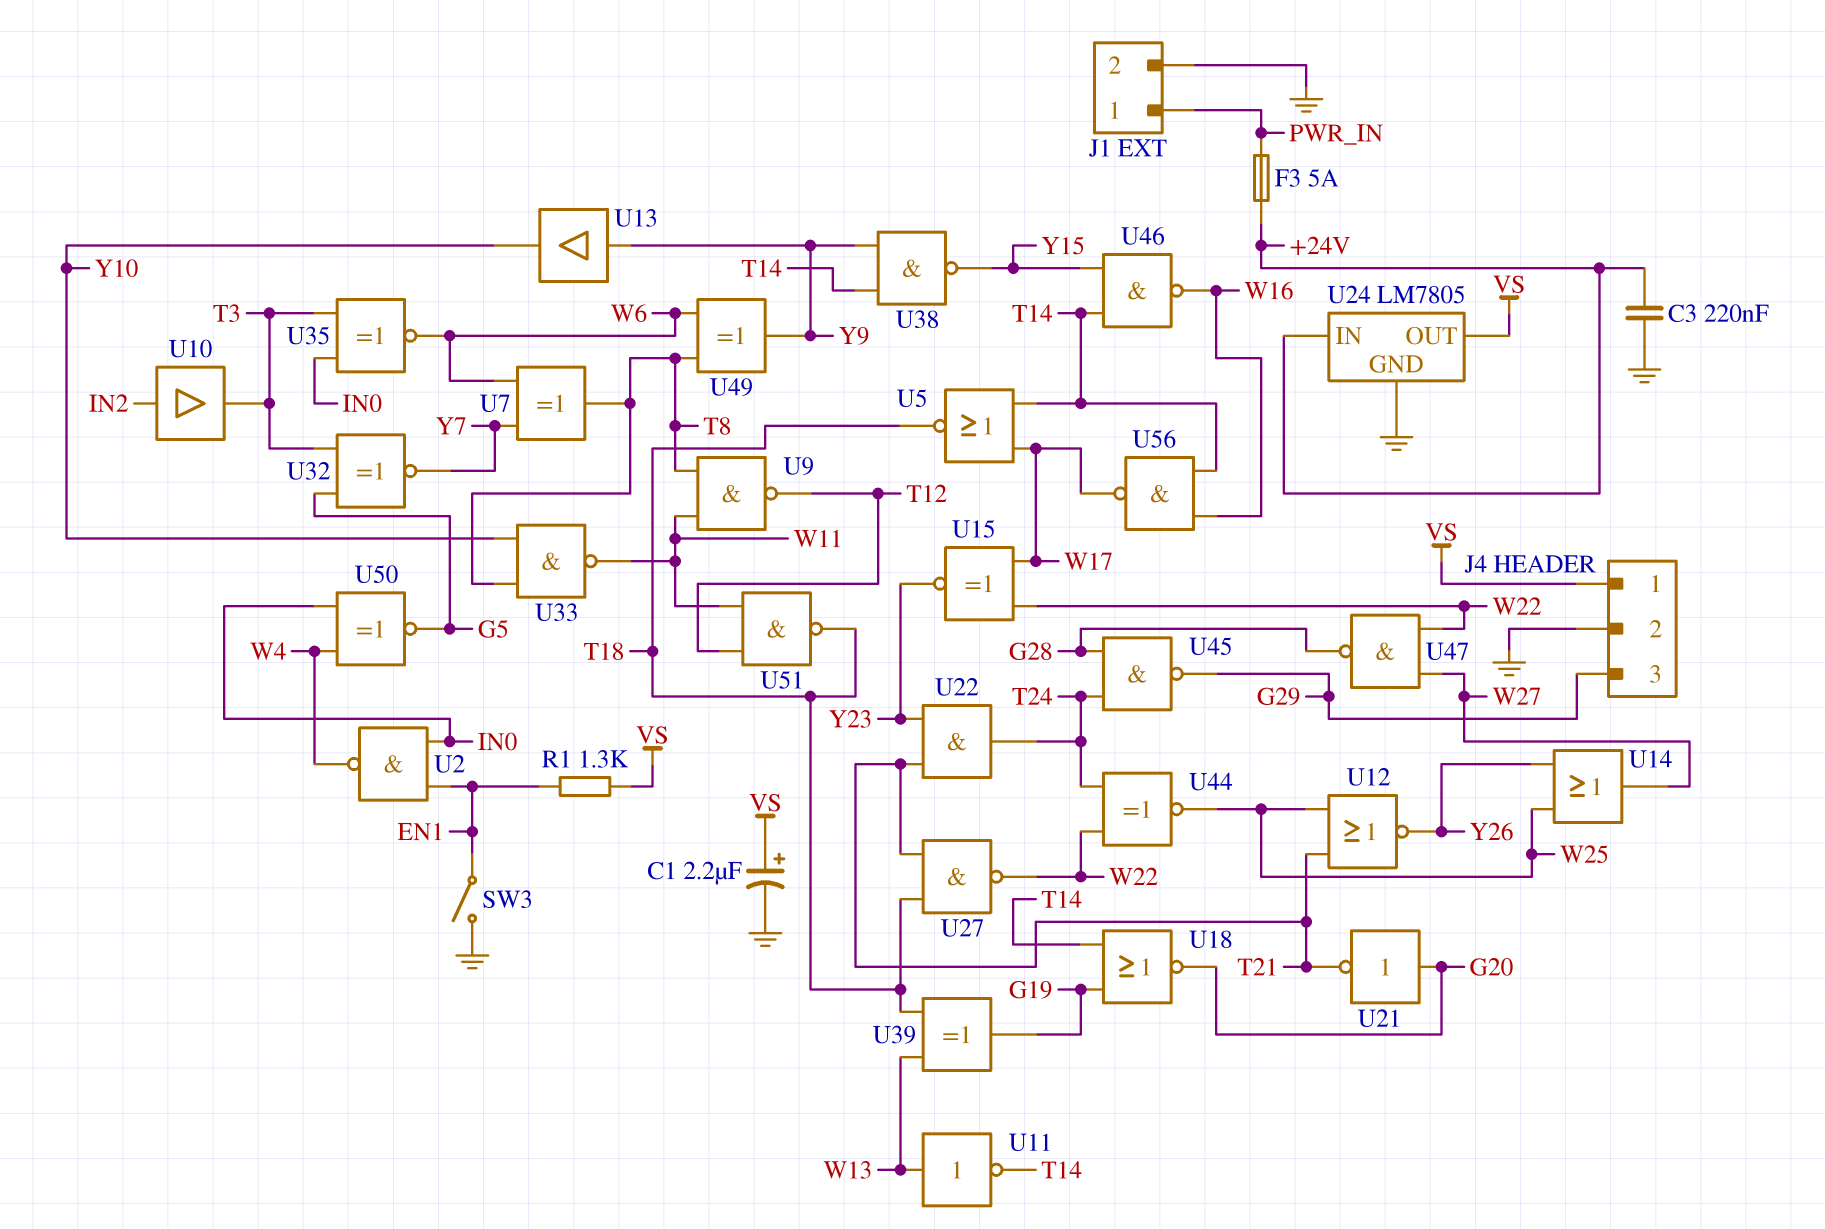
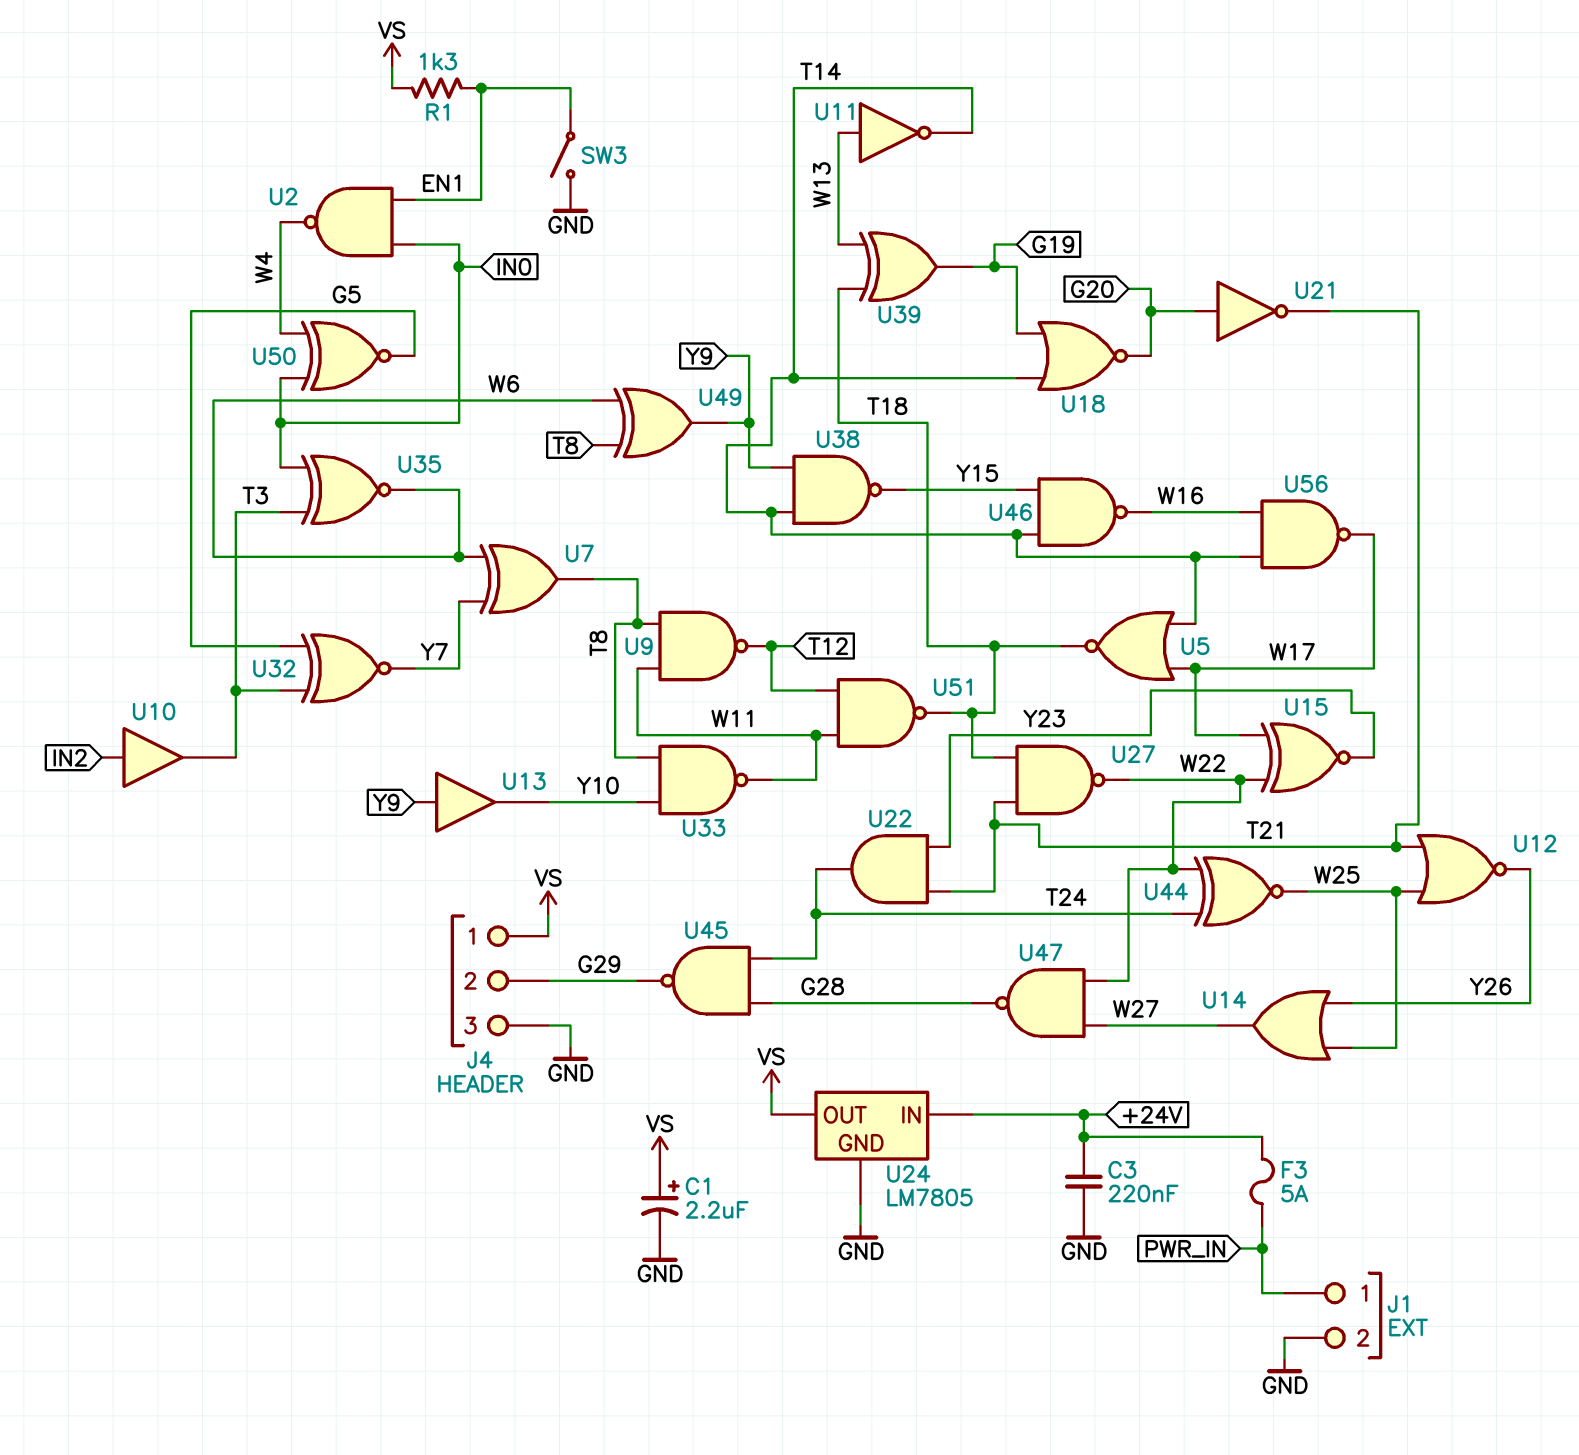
J4 pin 2: GND -> G29
J4 pin 3: G29 -> GND

